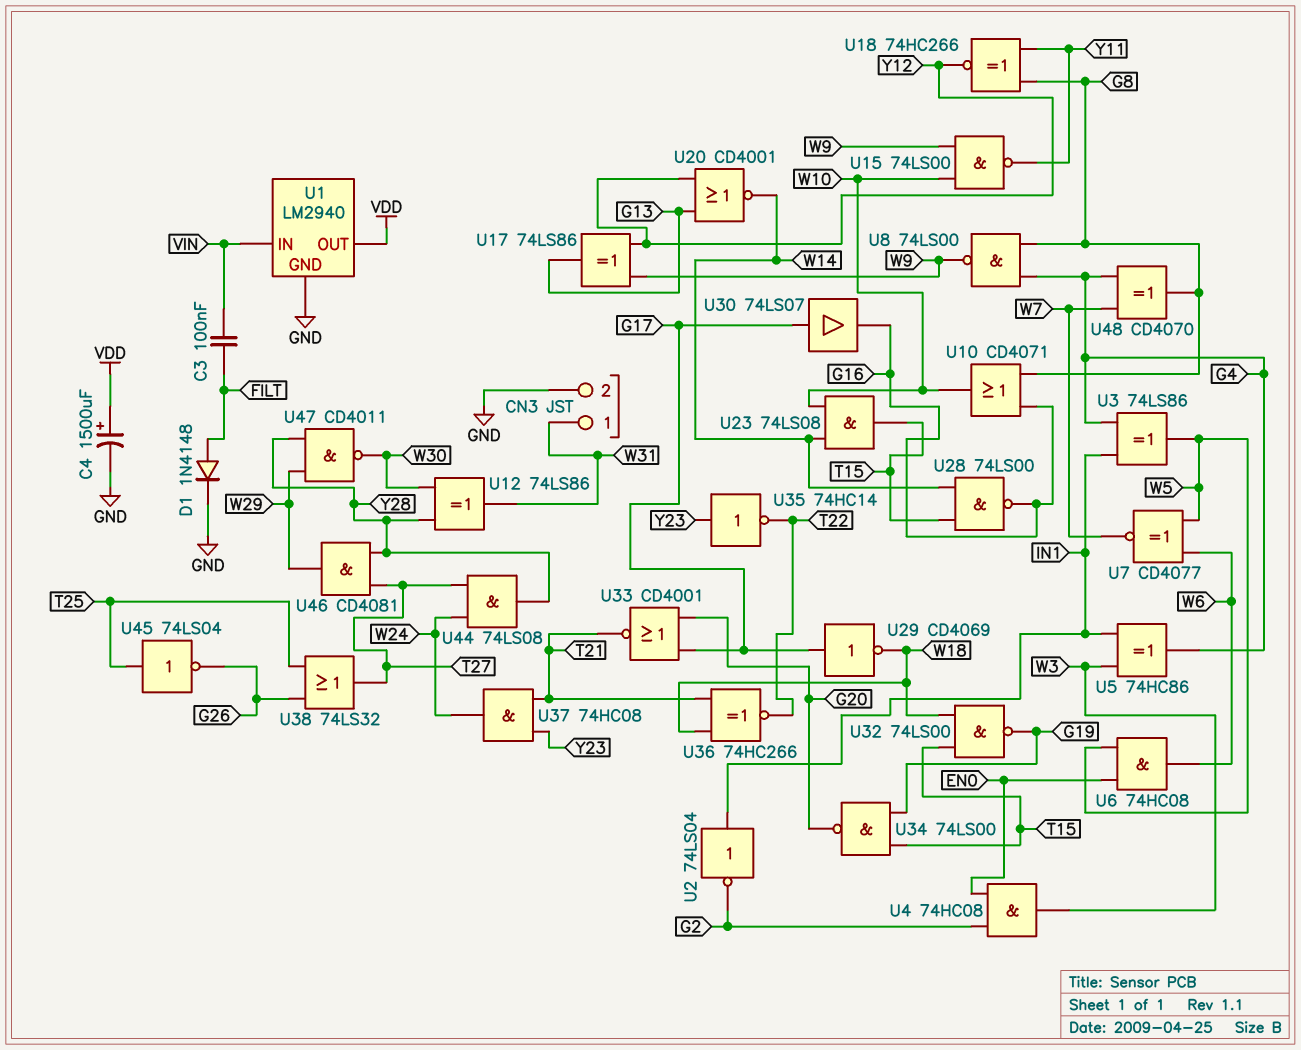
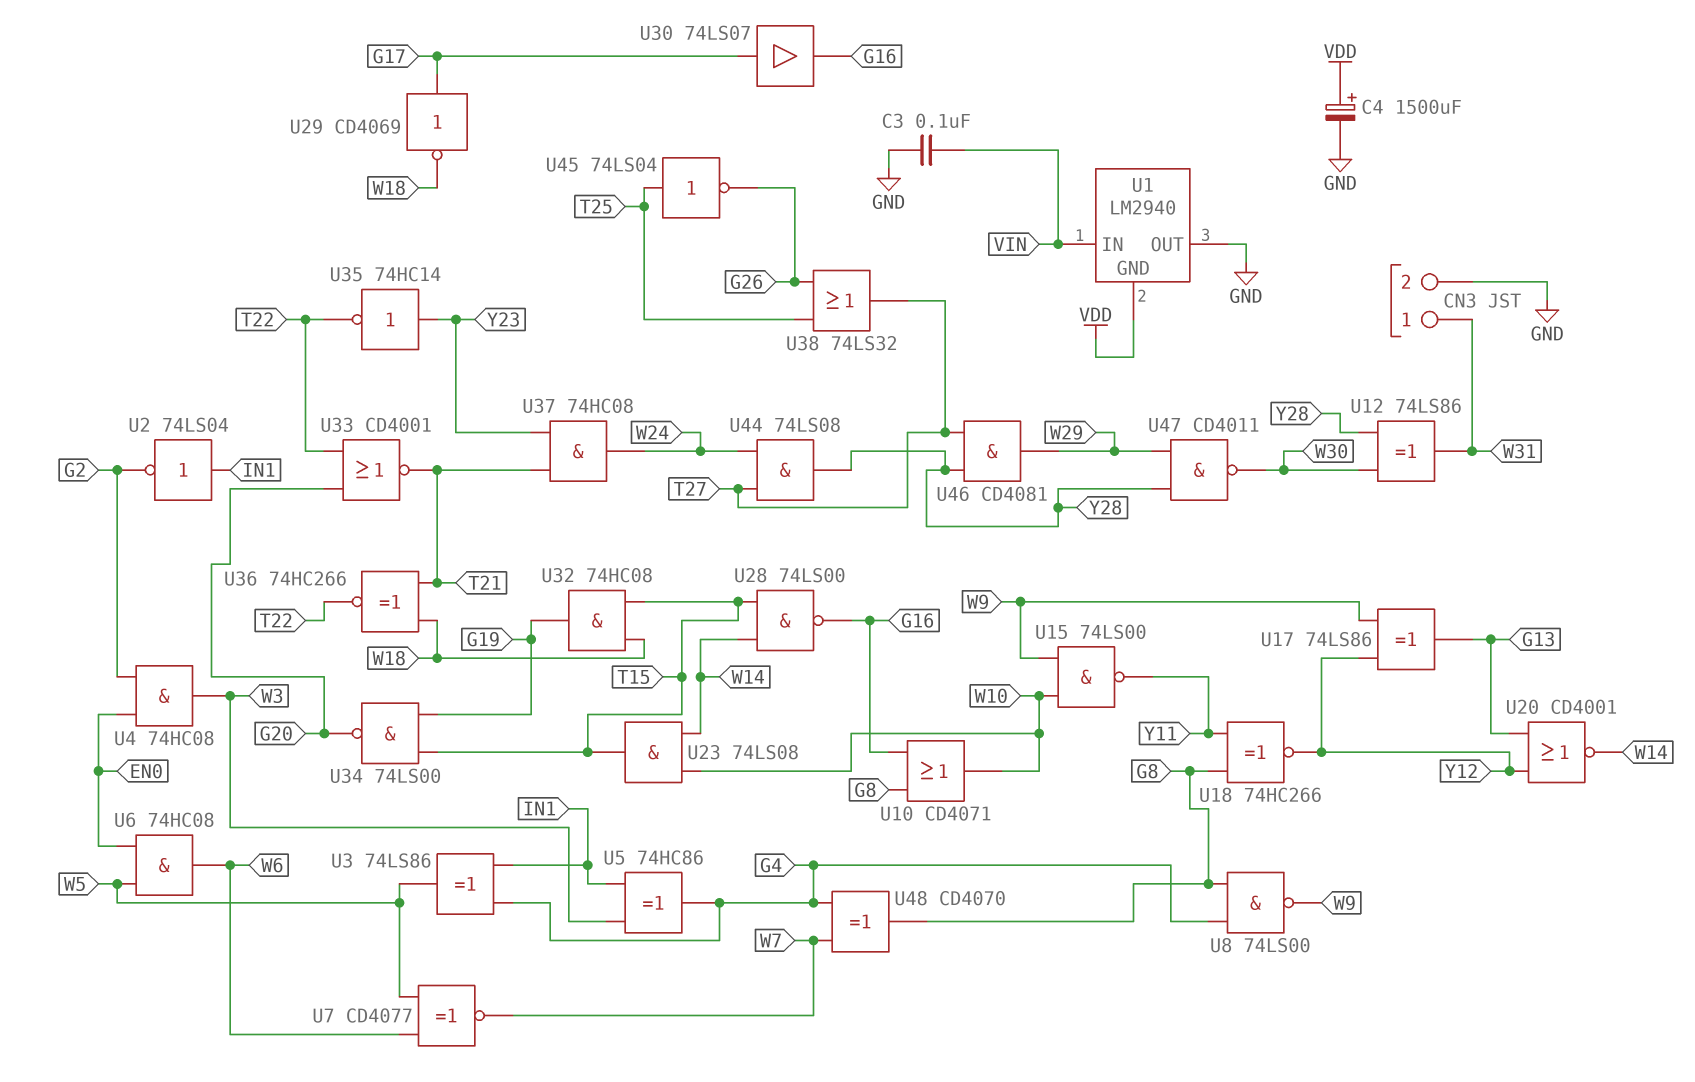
C3: 100nF (FILT, VIN) -> 100nF (GND, VIN)
D1: diode 1N4148 (A FILT, K GND) -> none
U1 pin GND: GND -> VDD
U1 pin OUT: VDD -> GND
U32: NAND 74LS00 (in T15, in W18, out G19) -> AND 74HC08 (in T15, in W18, out G19)
U33: NOR CD4001 (in G17, in G20, out T21) -> NOR CD4001 (in G20, in T22, out T21)

